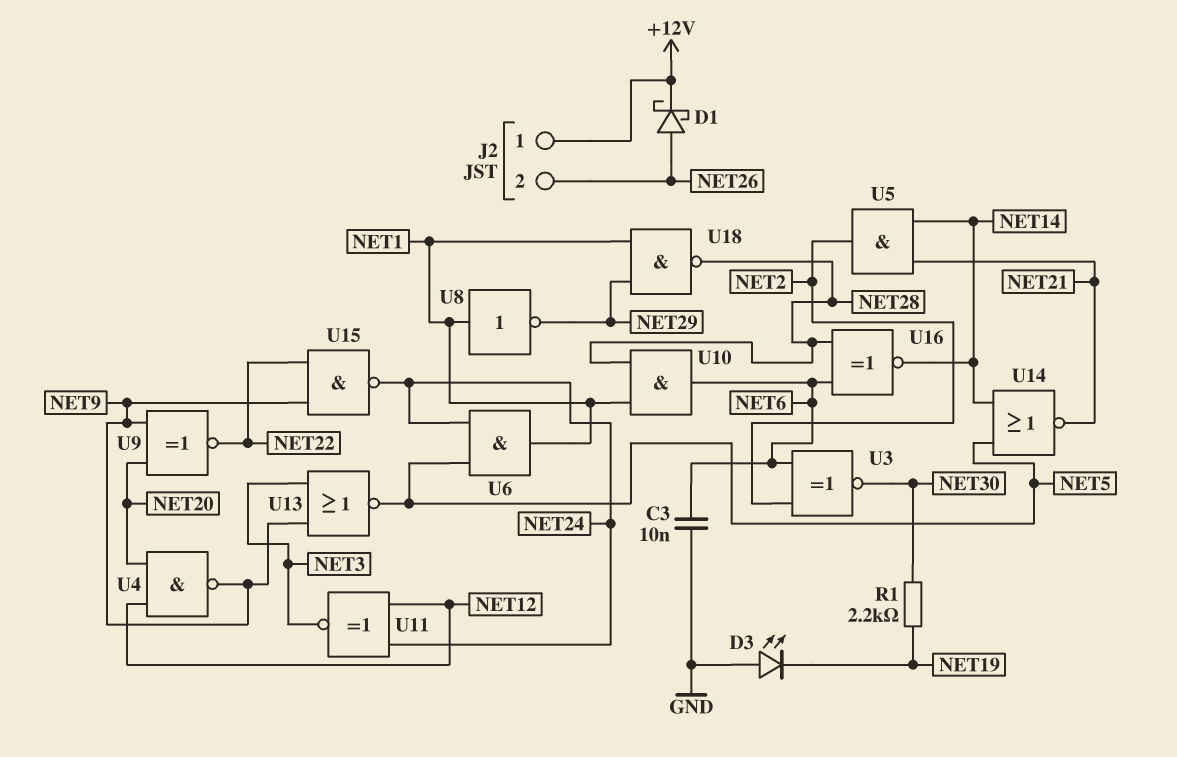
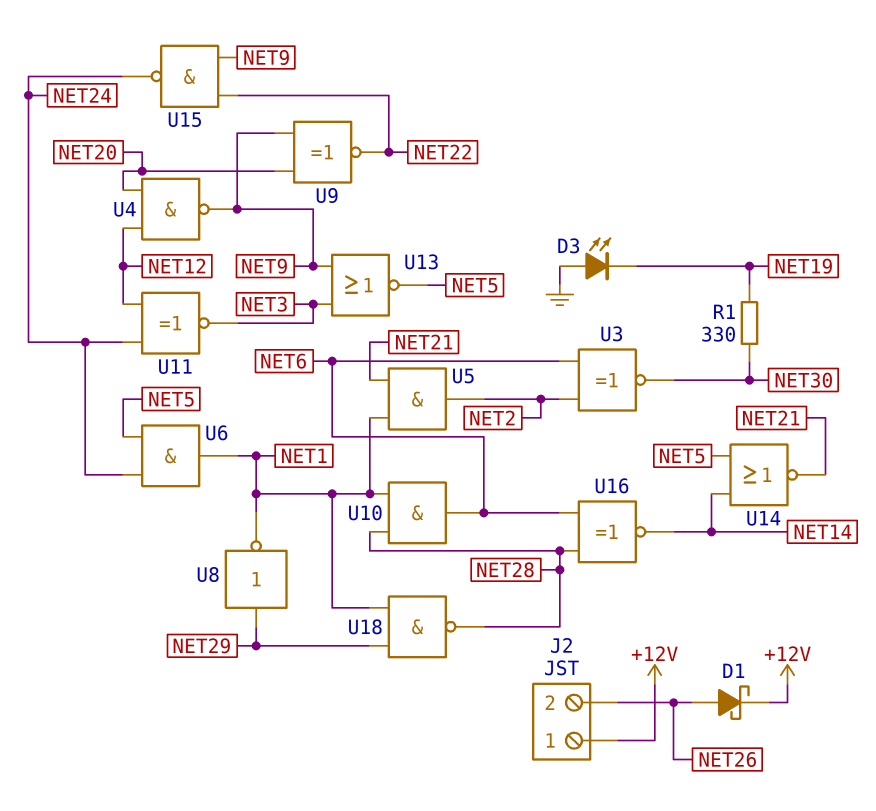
C3: 10nF (GND, NET6) -> none
R1: 2.2k (NET19, NET30) -> 330 (NET19, NET30)
U5: AND (in NET14, in NET21, out NET2) -> AND (in NET1, in NET21, out NET2)
U8: NOT (in NET1, out NET29) -> NOT (in NET29, out NET1)

